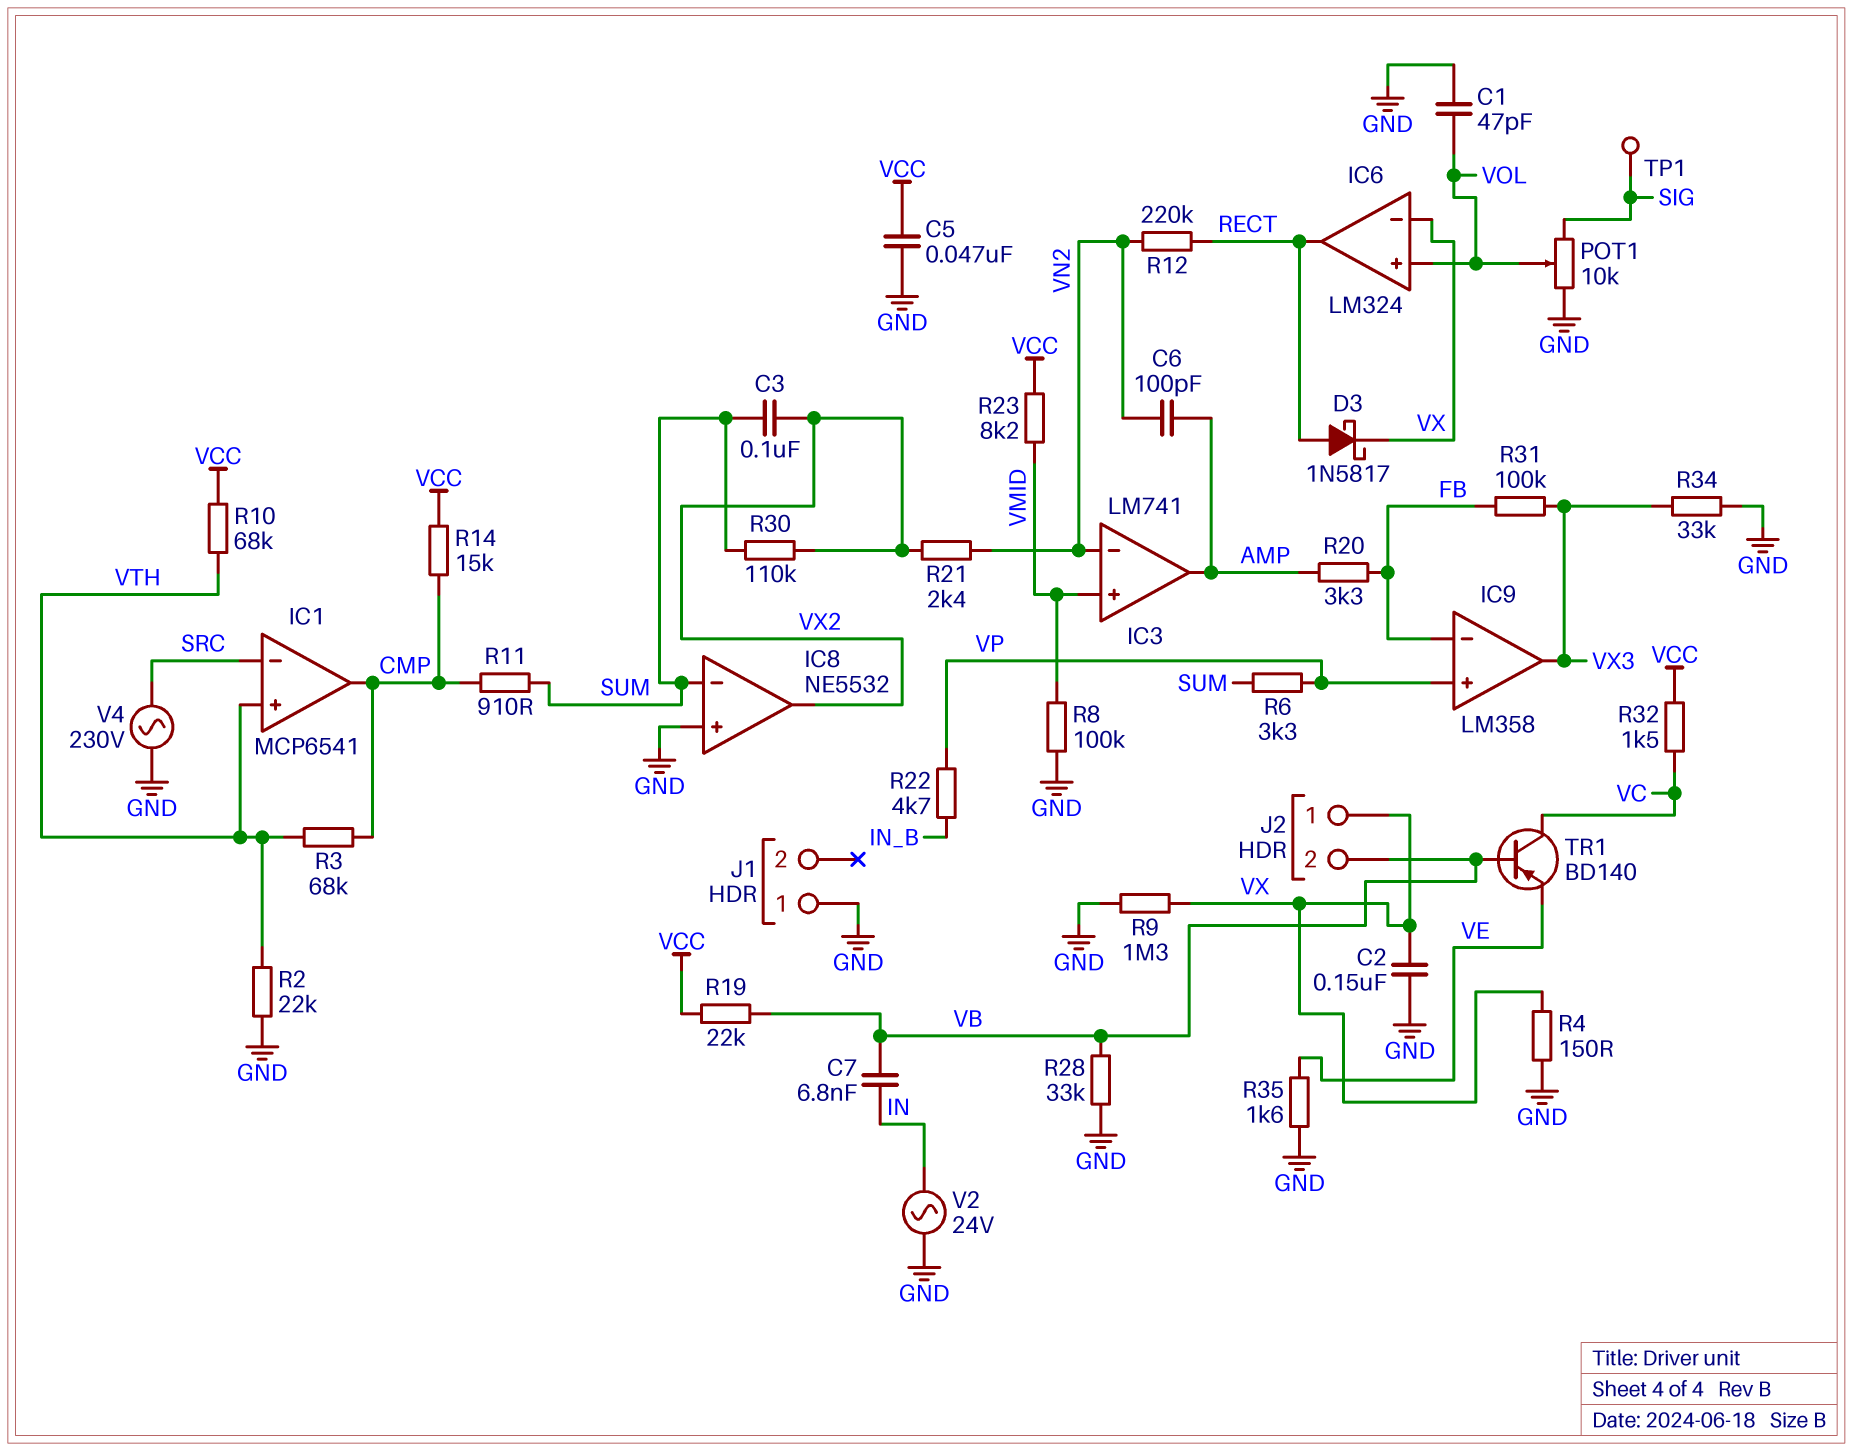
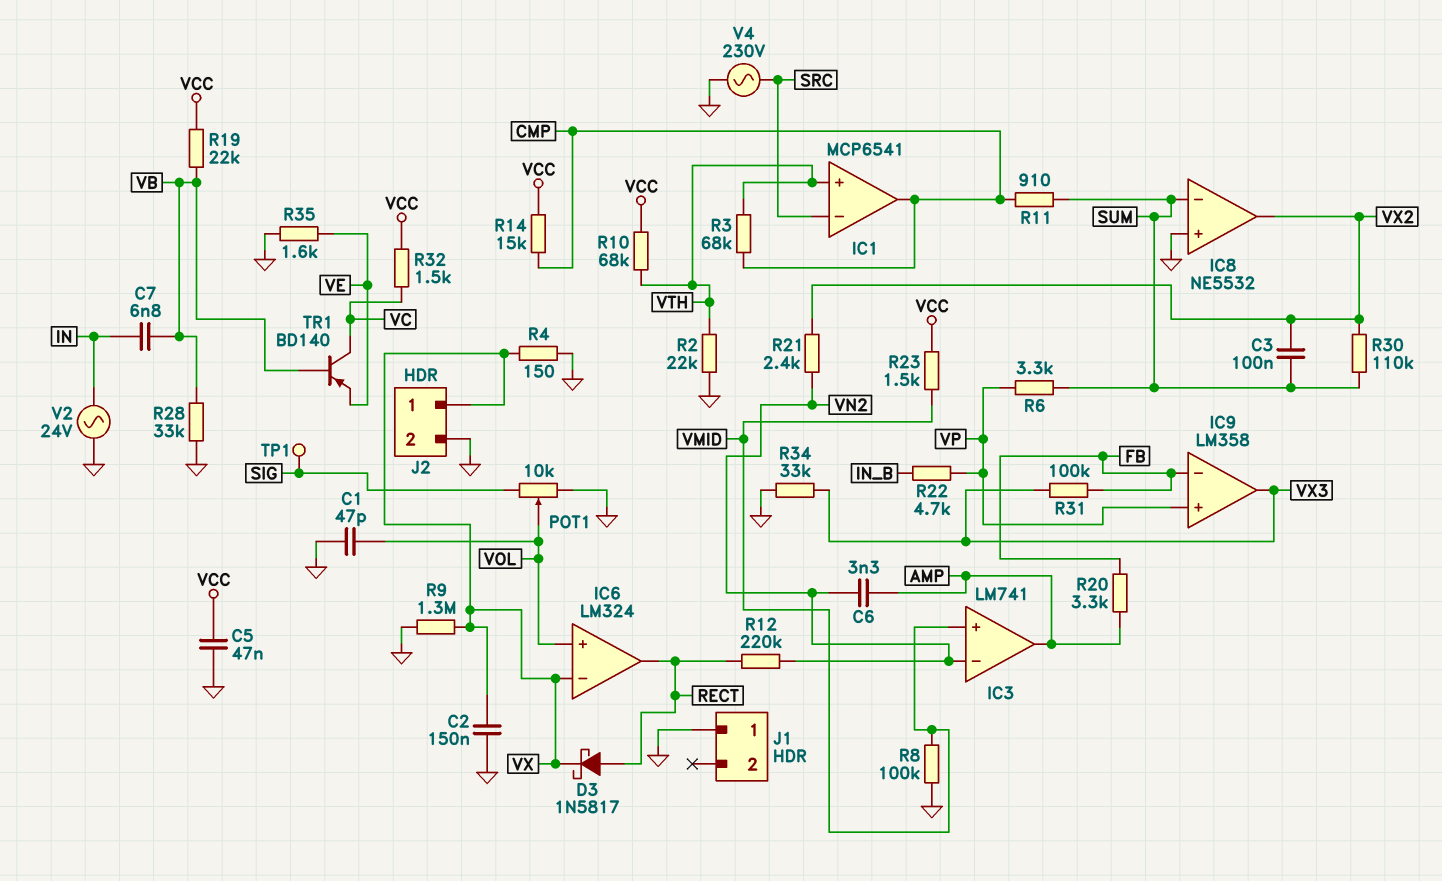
C6: 100pF (AMP, VN2) -> 3.3nF (AMP, VN2)
J2 pin 2: VB -> GND
R23: 8.2k (VCC, VMID) -> 1.5k (VCC, VMID)

